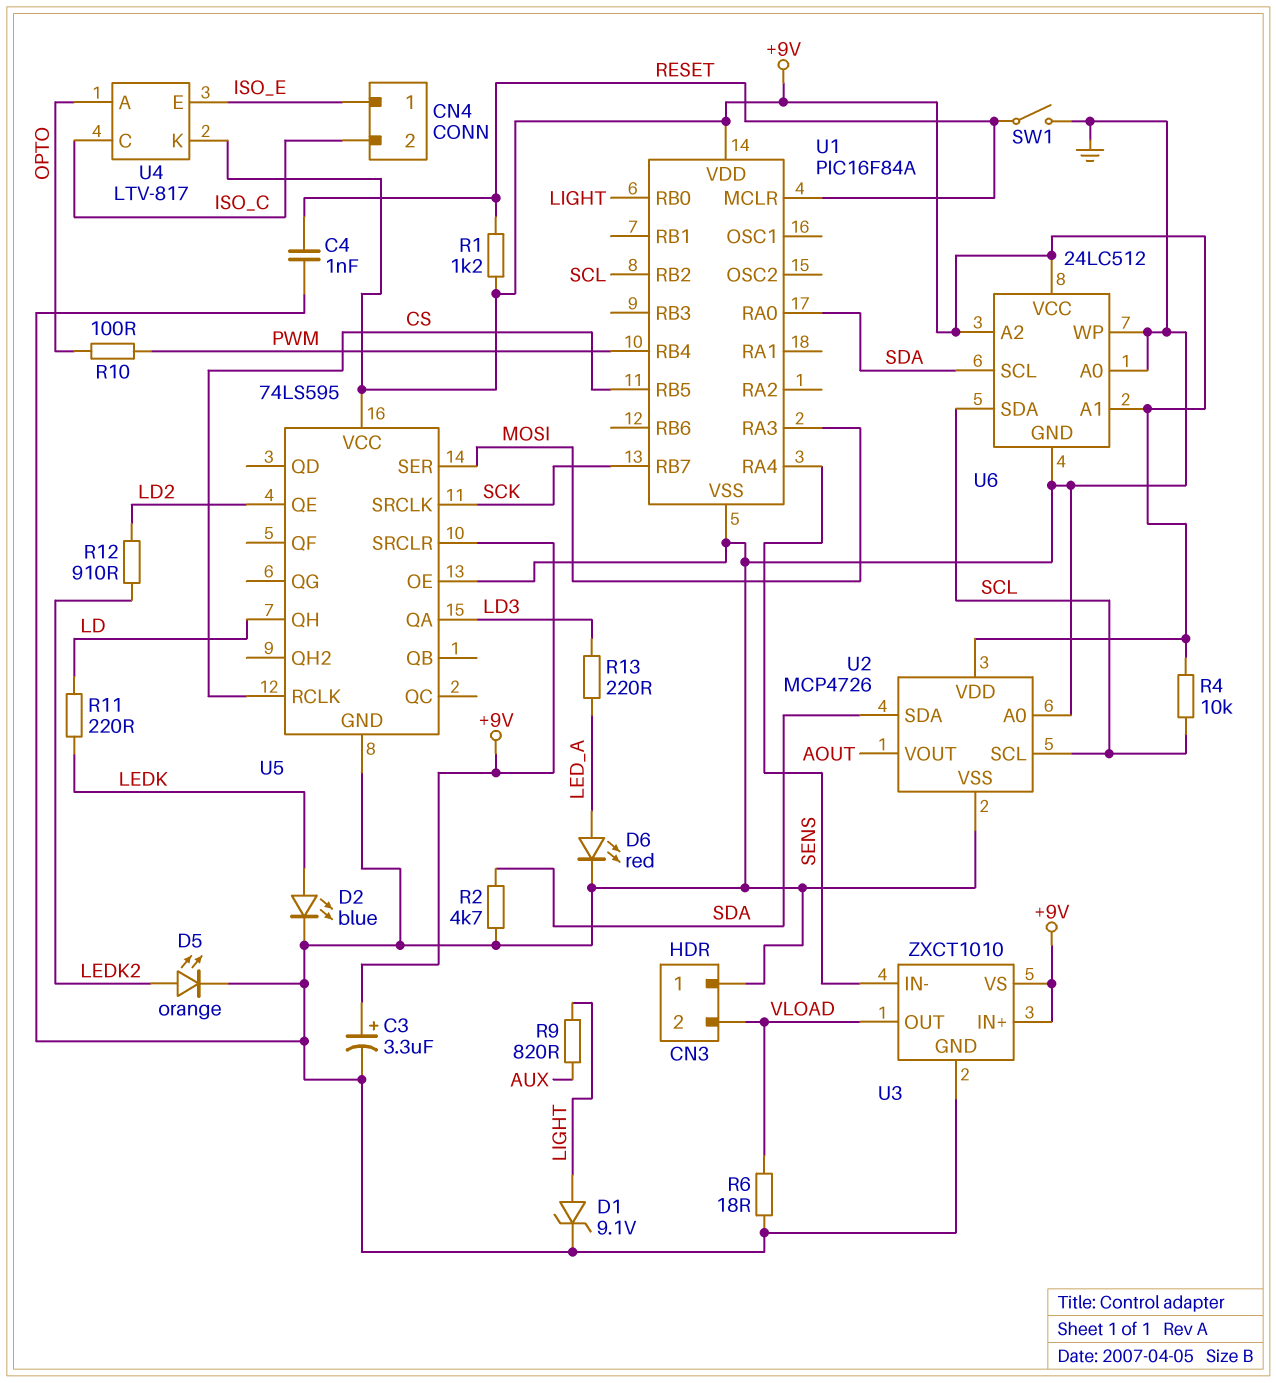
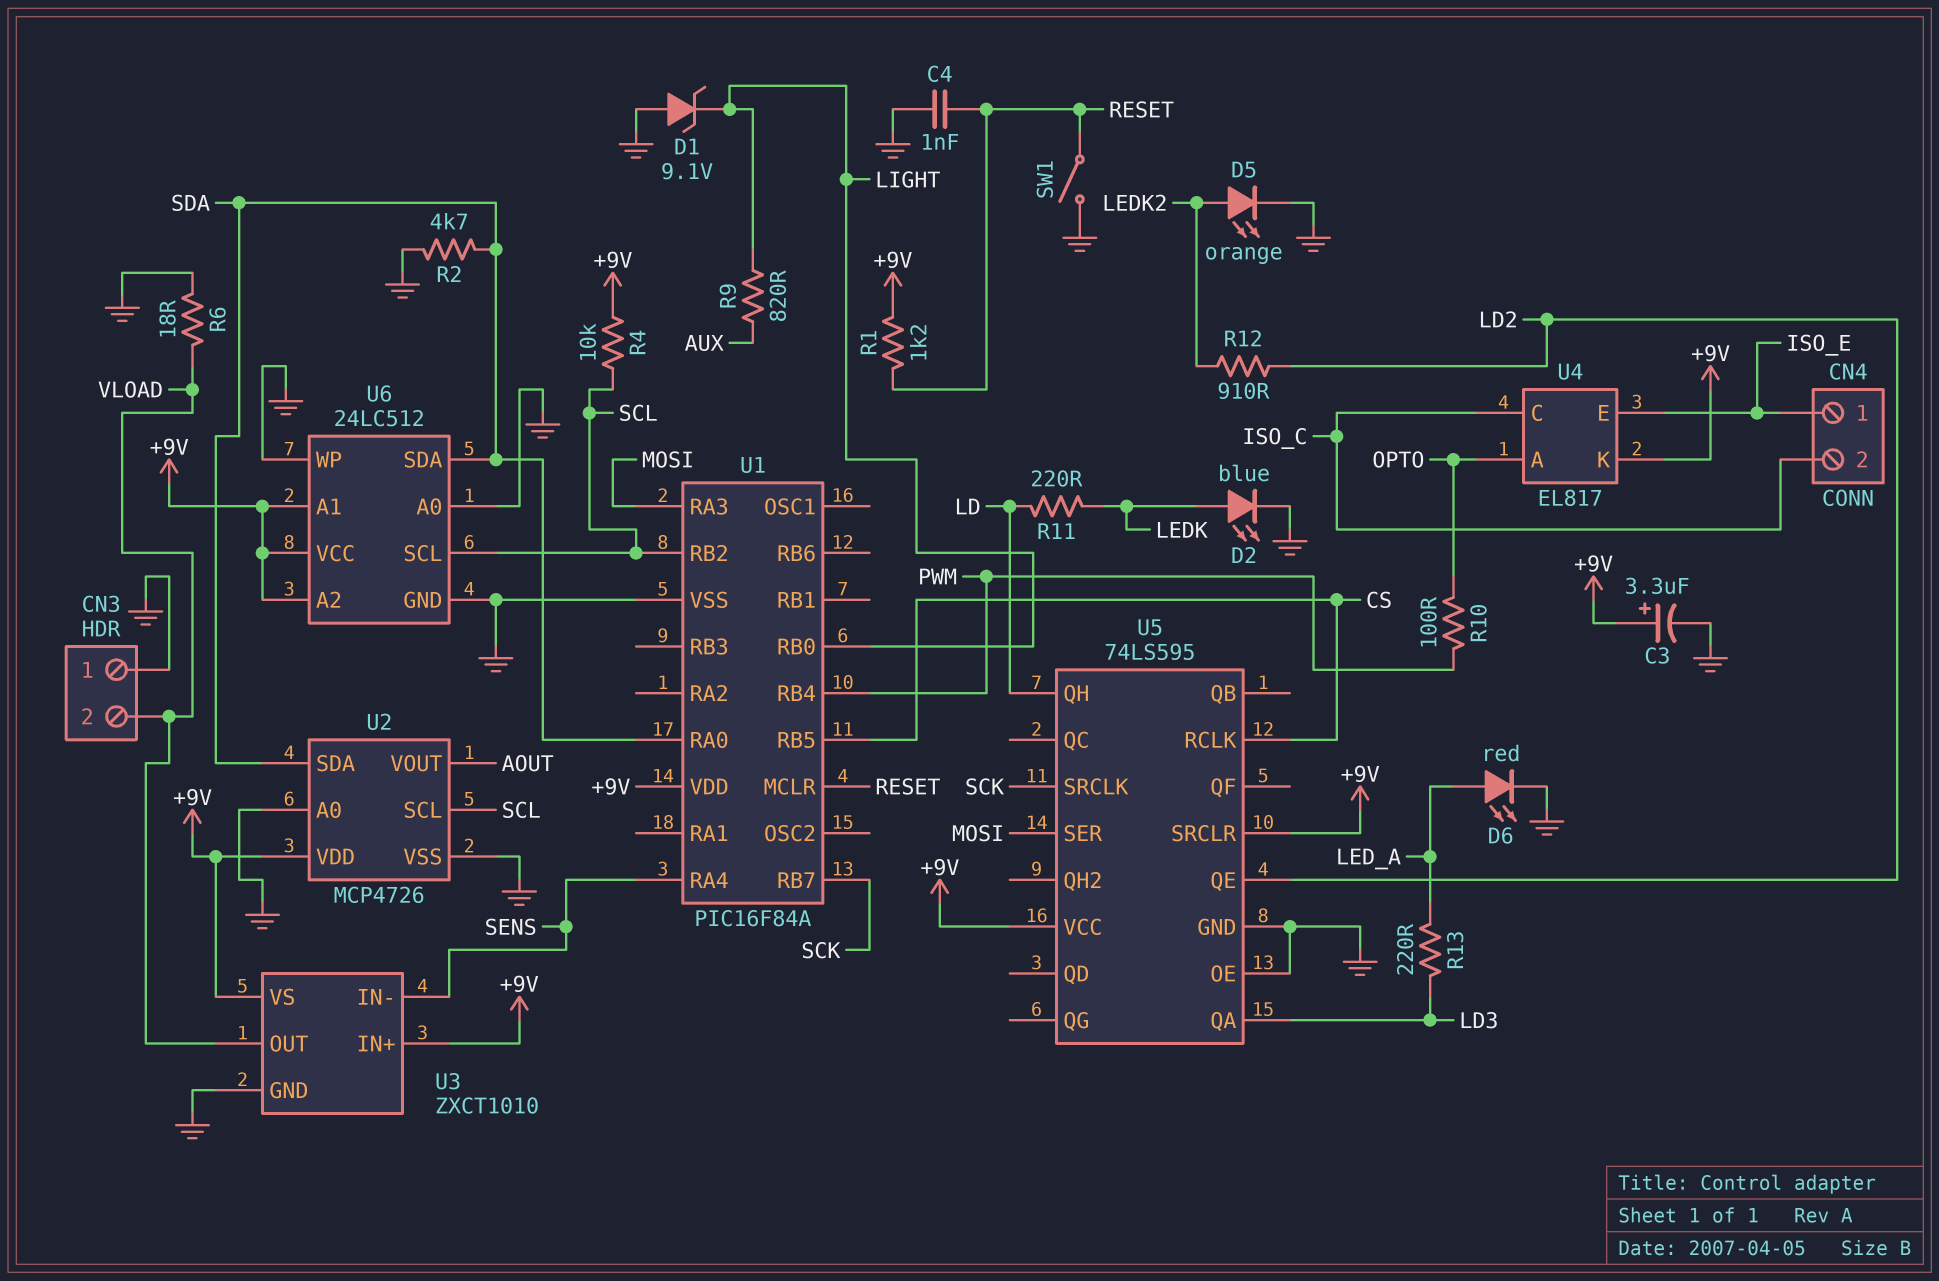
D1: zener 9.1V (A LIGHT, K GND) -> zener 9.1V (A GND, K LIGHT)
U4: LTV-817 -> EL817
U6 pin SCL: SDA -> SCL
U6 pin SDA: SCL -> SDA

